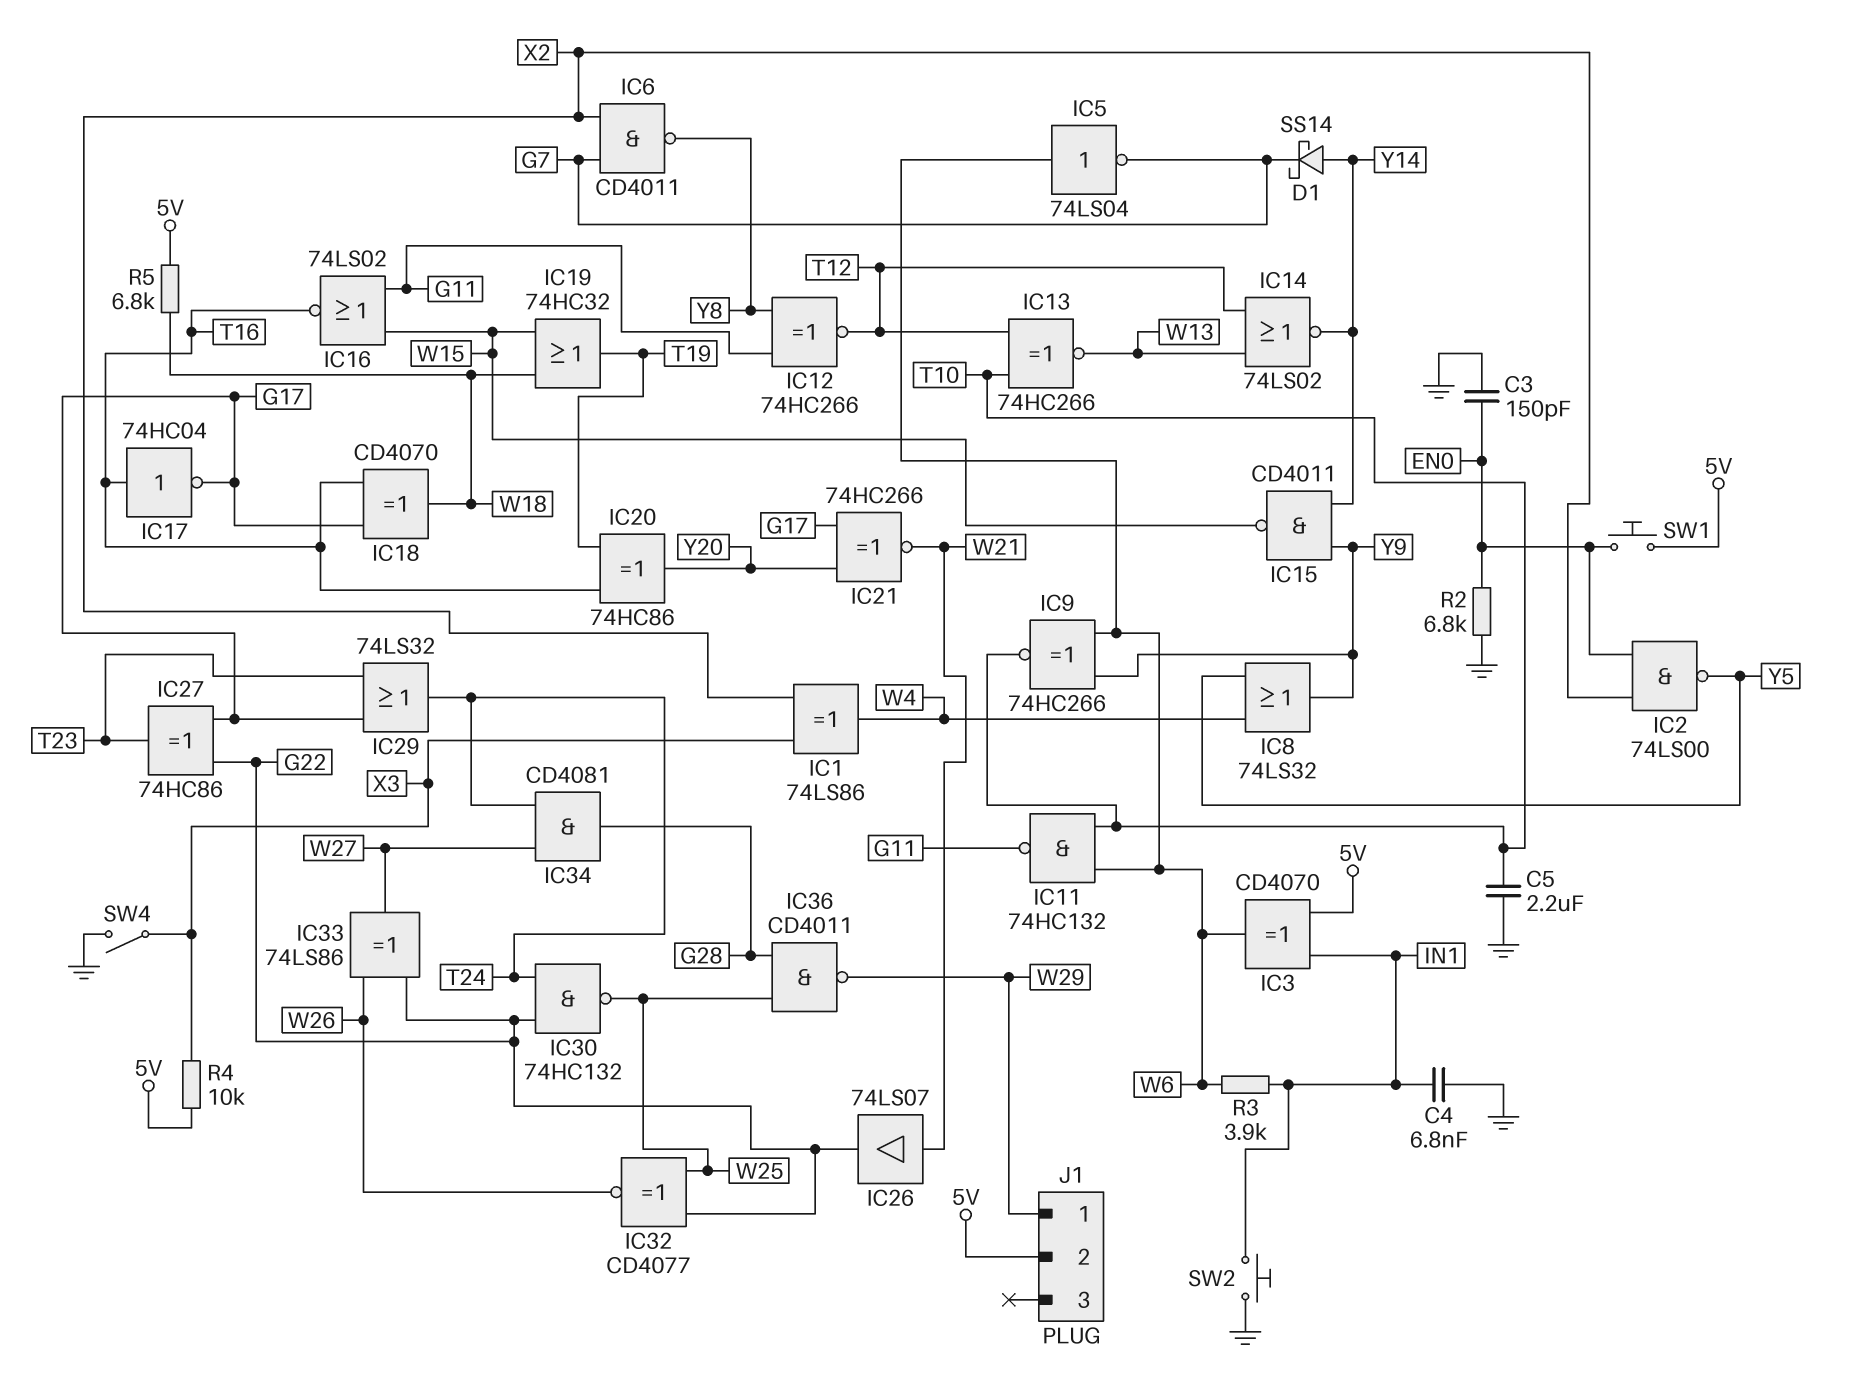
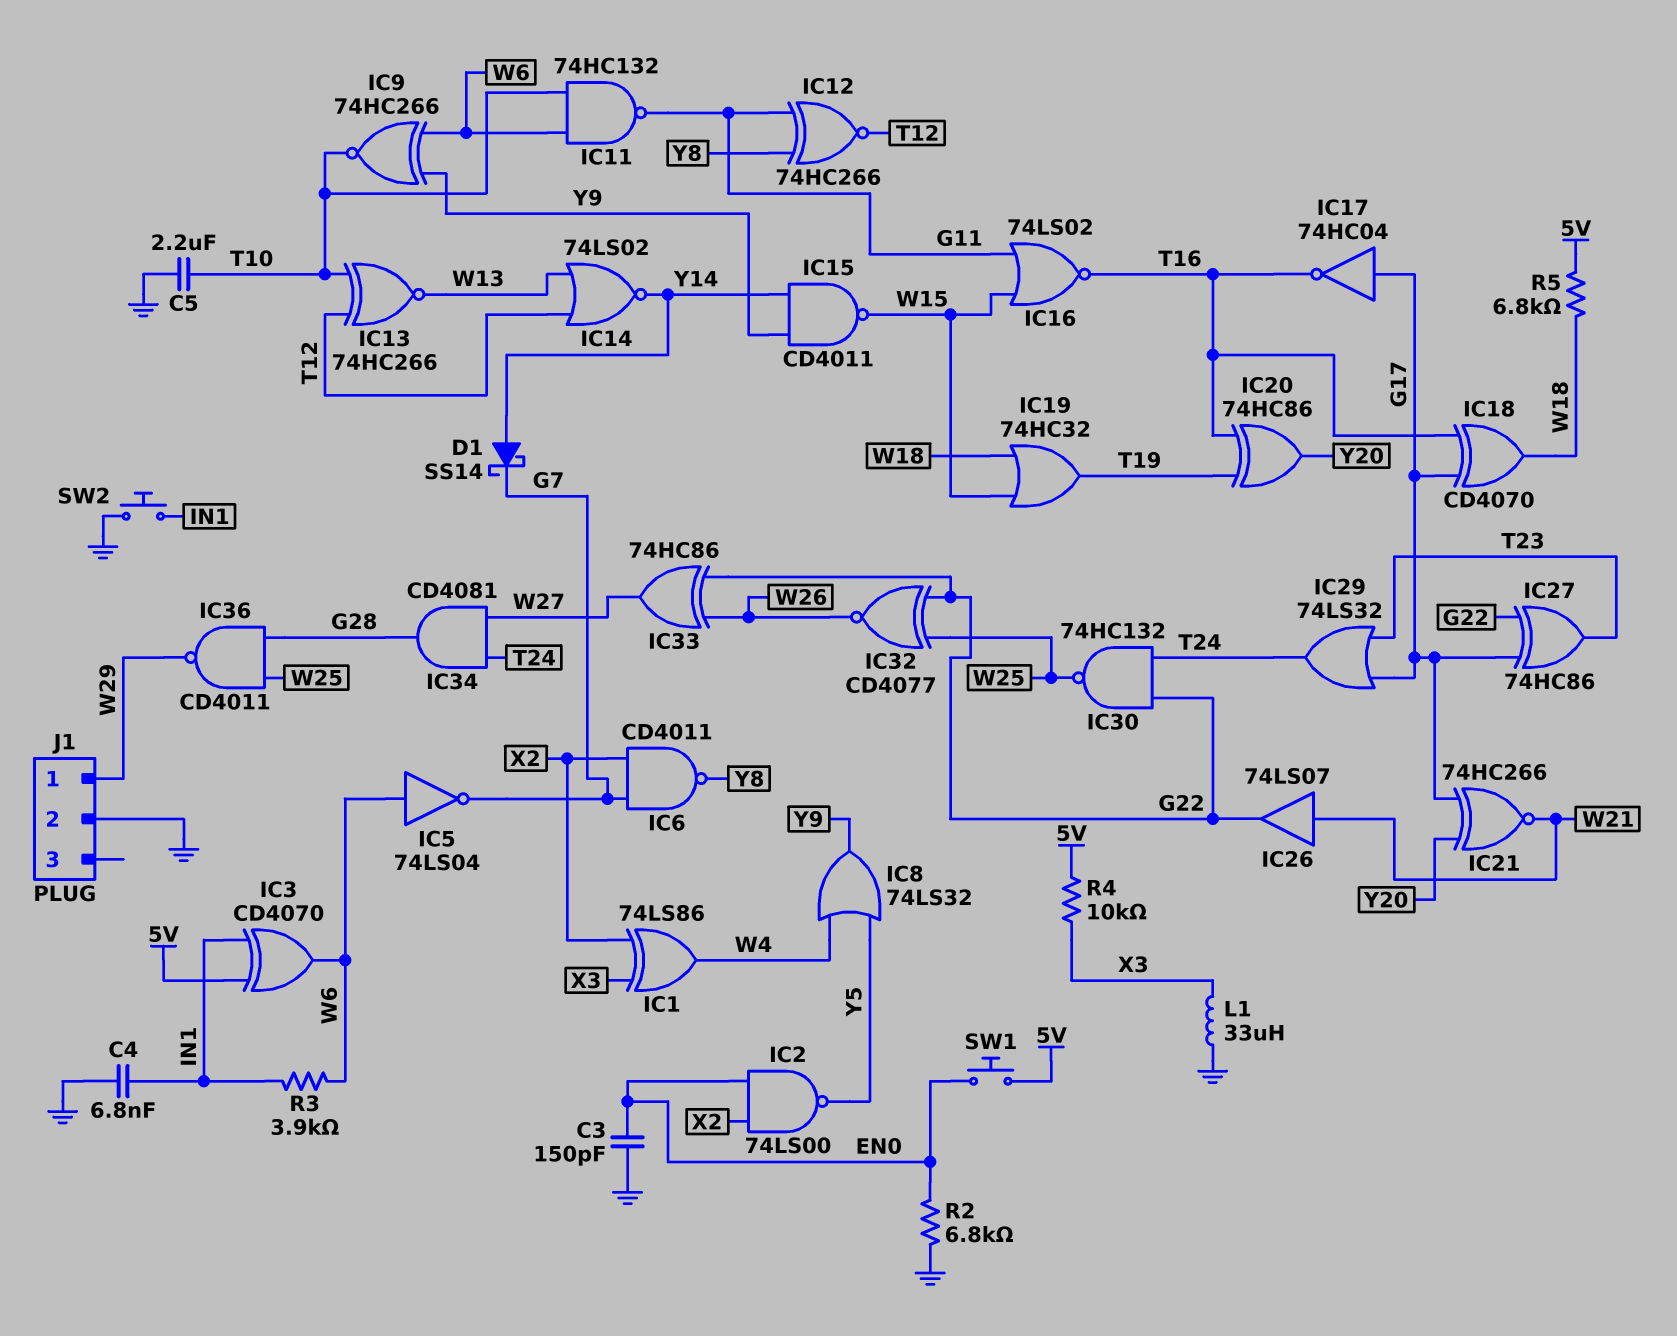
IC17: NOT 74HC04 (in T16, out G17) -> NOT 74HC04 (in G17, out T16)
IC33: XOR 74LS86 (in G22, in W26, out W27) -> XOR 74HC86 (in G22, in W26, out W27)
J1 pin 2: 5V -> GND
L1: none -> 33uH (GND, X3)
SW4: switch (GND, X3) -> none

